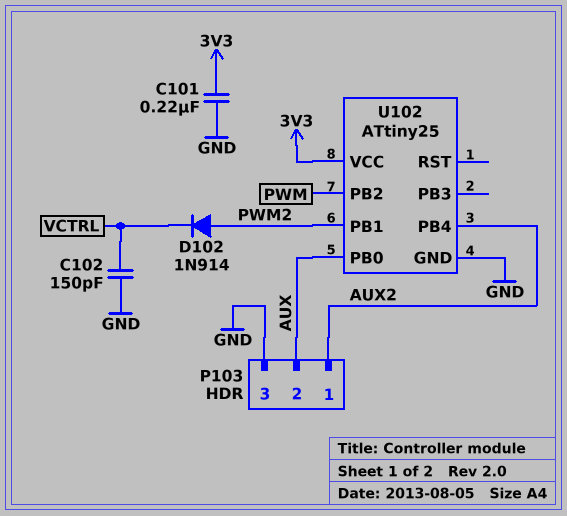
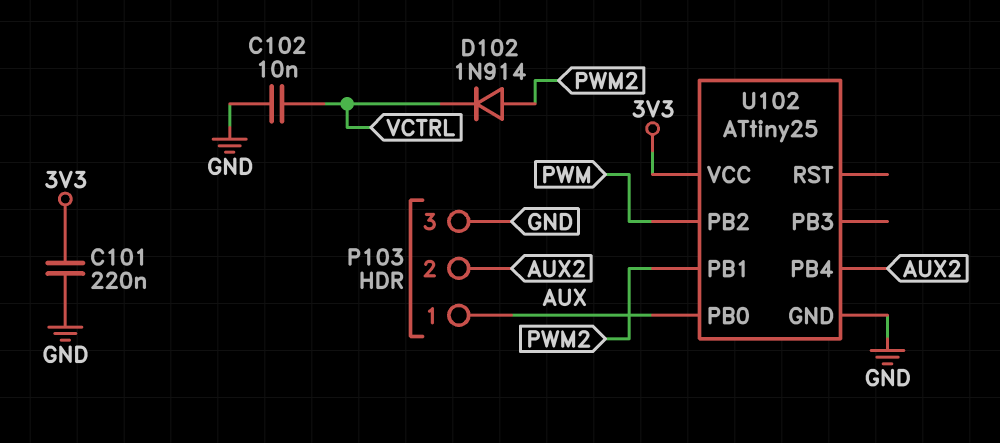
C102: 150pF (GND, VCTRL) -> 10nF (GND, VCTRL)
P103 pin 1: AUX2 -> AUX
P103 pin 2: AUX -> AUX2

